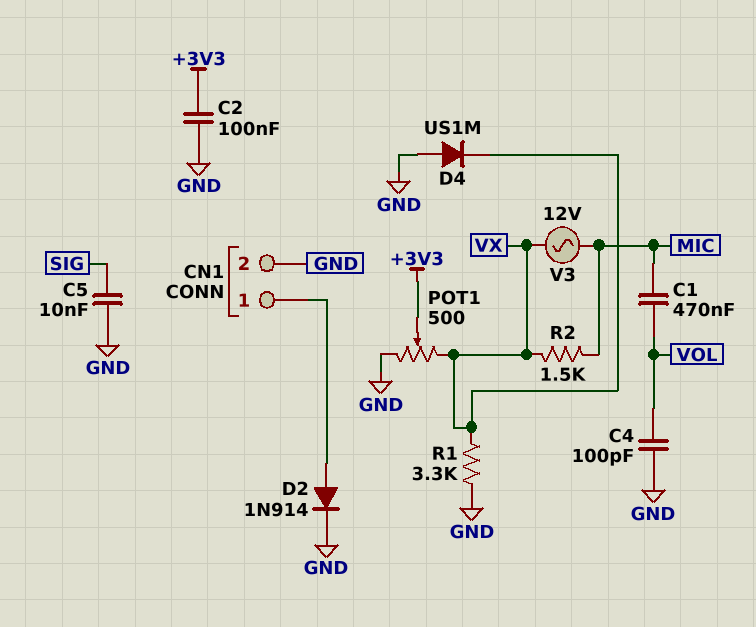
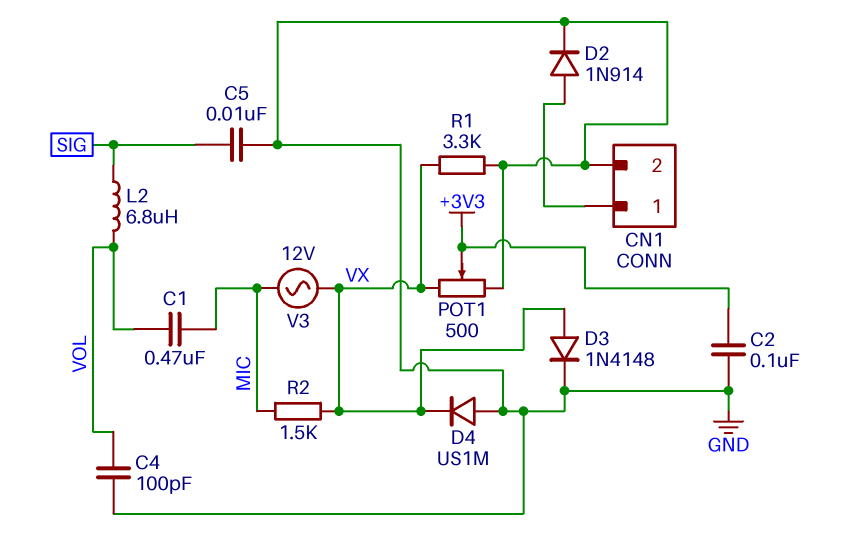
D3: none -> diode 1N4148 (A VX, K GND)
L2: none -> 6.8uH (SIG, VOL)

